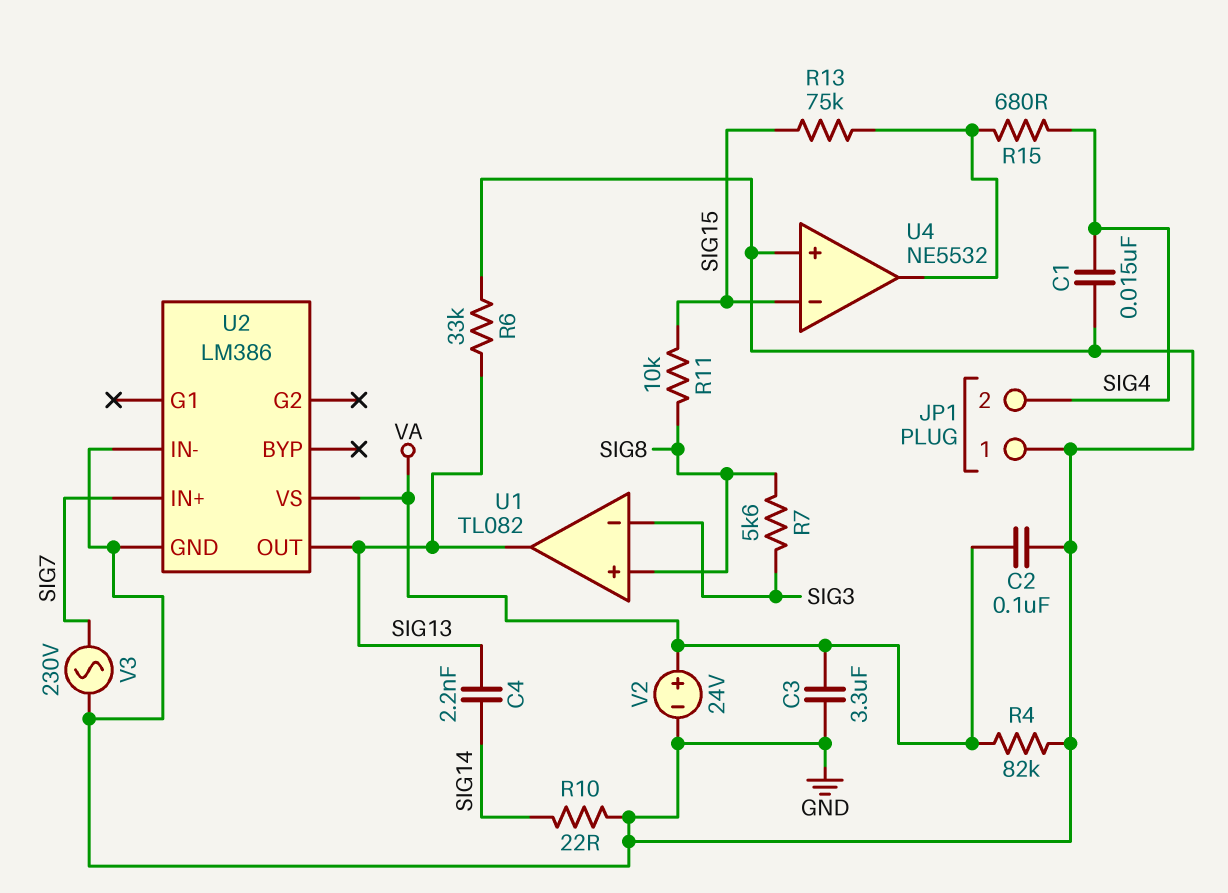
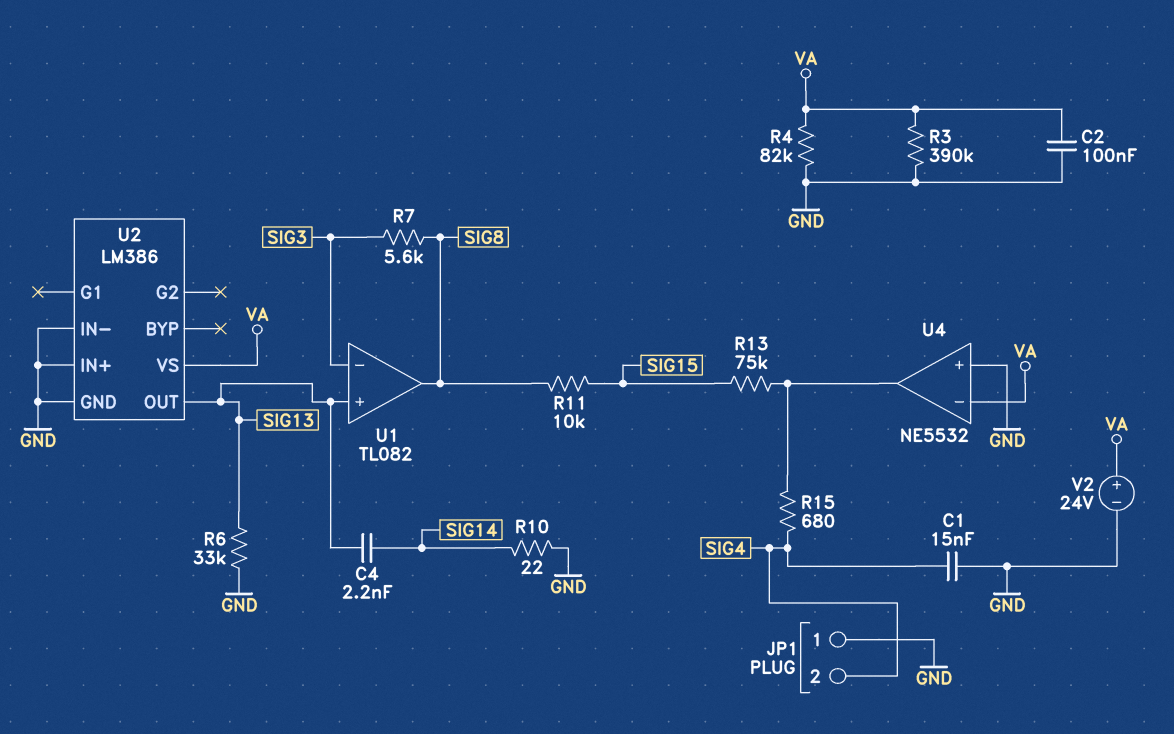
C3: 3.3uF (GND, VA) -> none
R3: none -> 390k (GND, VA)
U1 pin in+: SIG8 -> SIG13
U1 pin out: SIG13 -> SIG8
U2 pin IN+: SIG7 -> GND
U4 pin in-: SIG15 -> VA
V3: AC 230V (GND, SIG7) -> none

